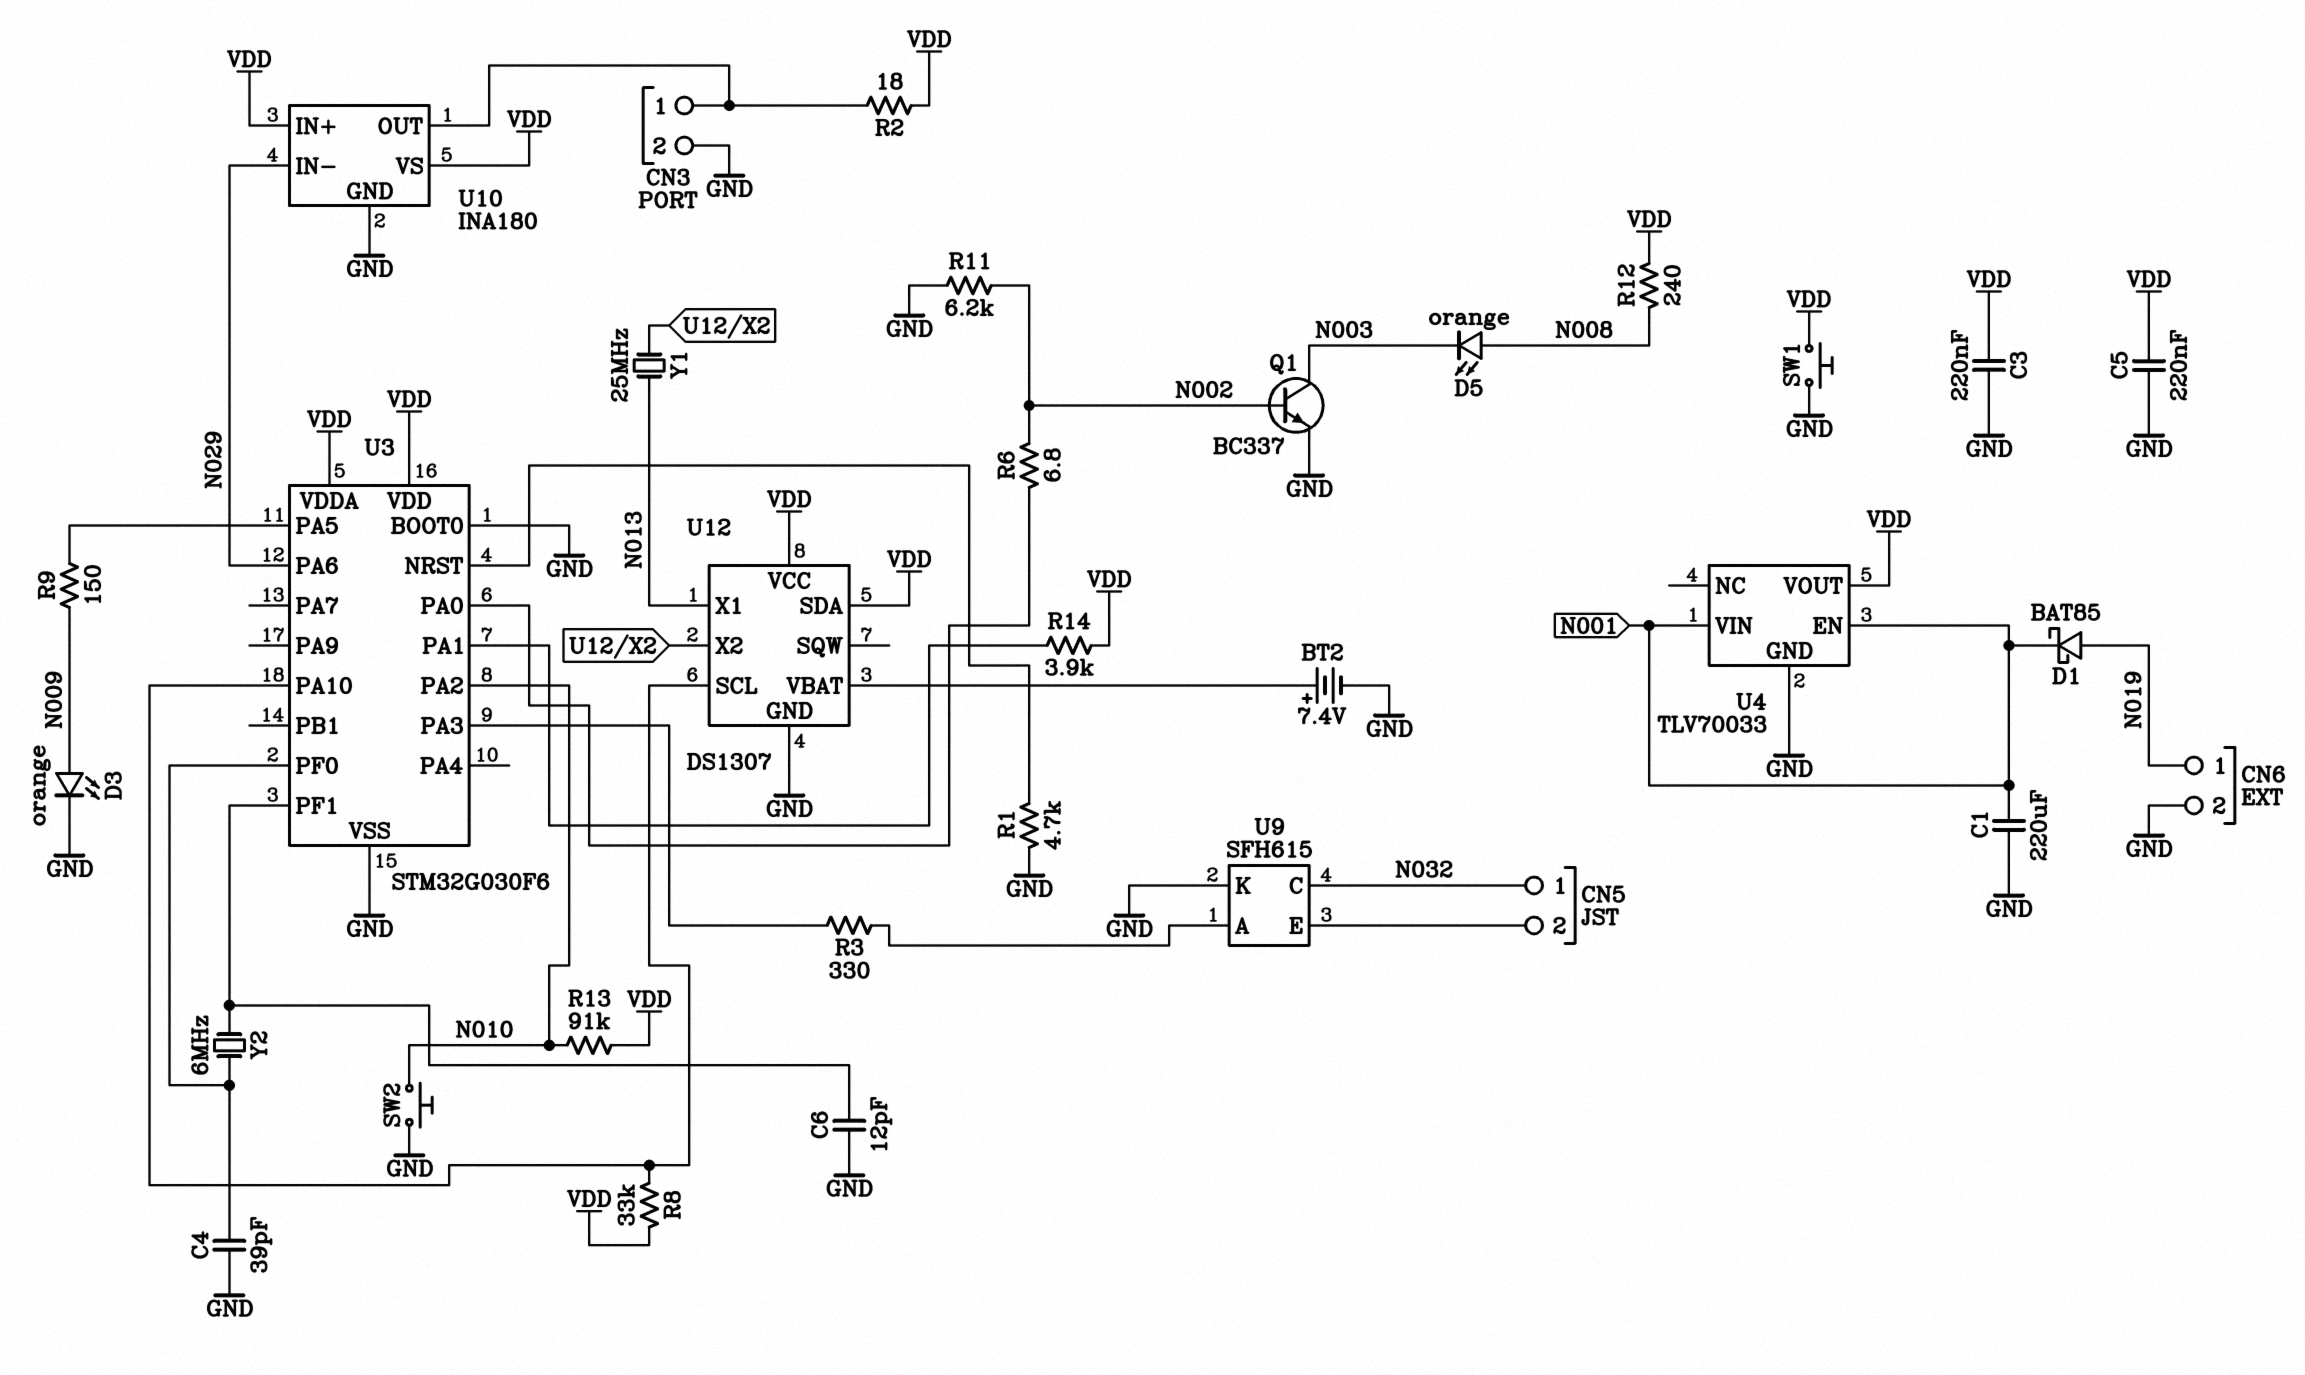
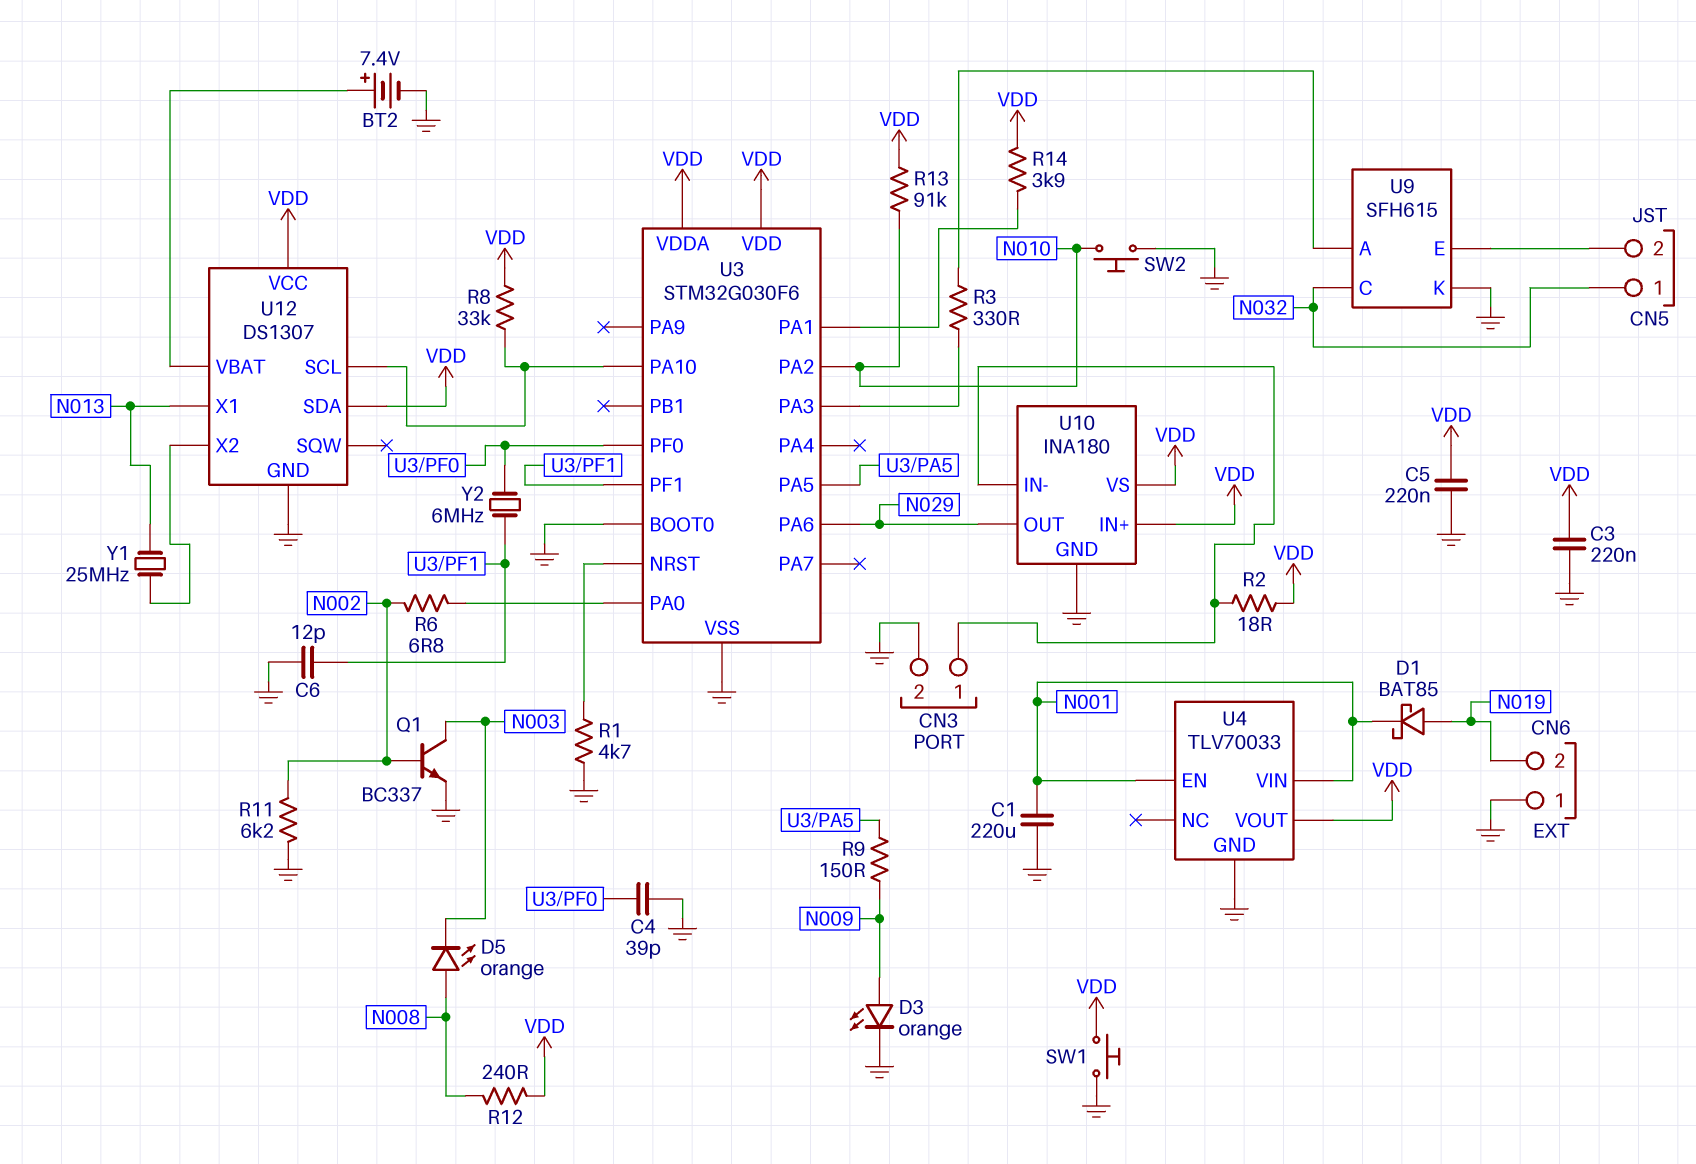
CN6 pin 1: N019 -> GND
CN6 pin 2: GND -> N019
U10 pin IN-: N029 -> CN3/1
U10 pin OUT: CN3/1 -> N029

